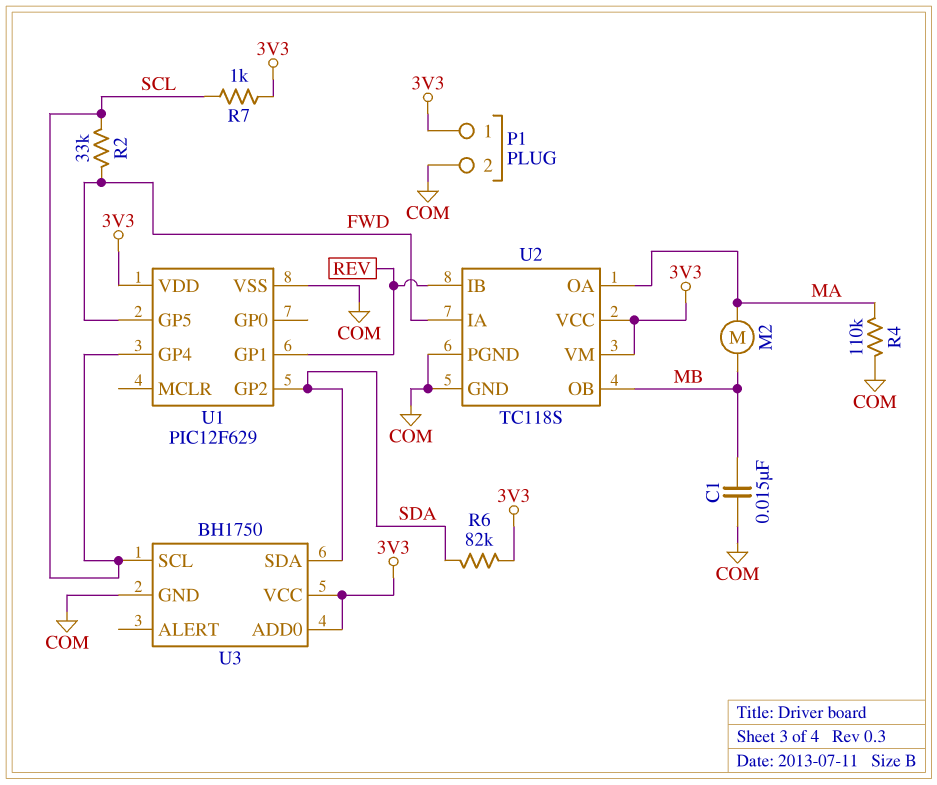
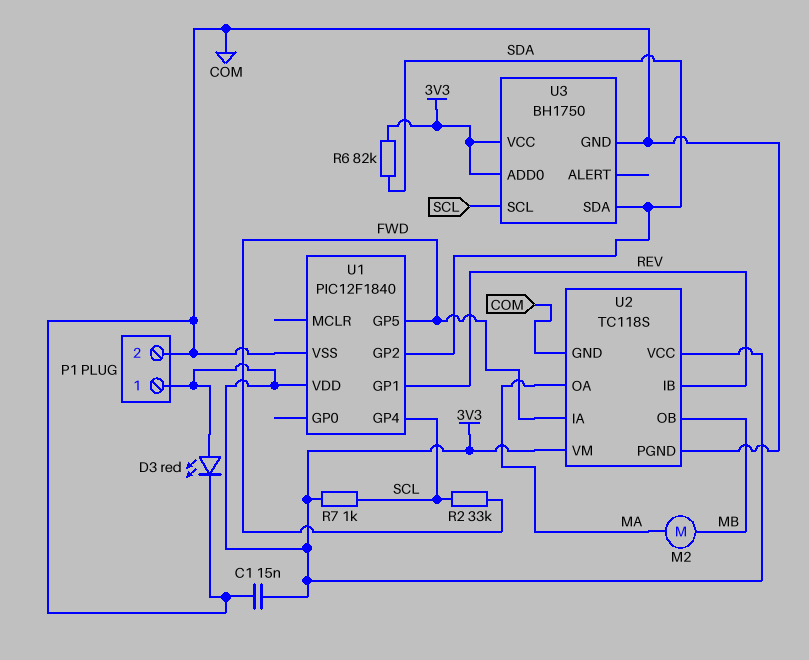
C1: 15nF (COM, MB) -> 15nF (3V3, COM)
D3: none -> LED red (A 3V3, K COM)
R4: 110k (COM, MA) -> none
U1: PIC12F629 -> PIC12F1840

